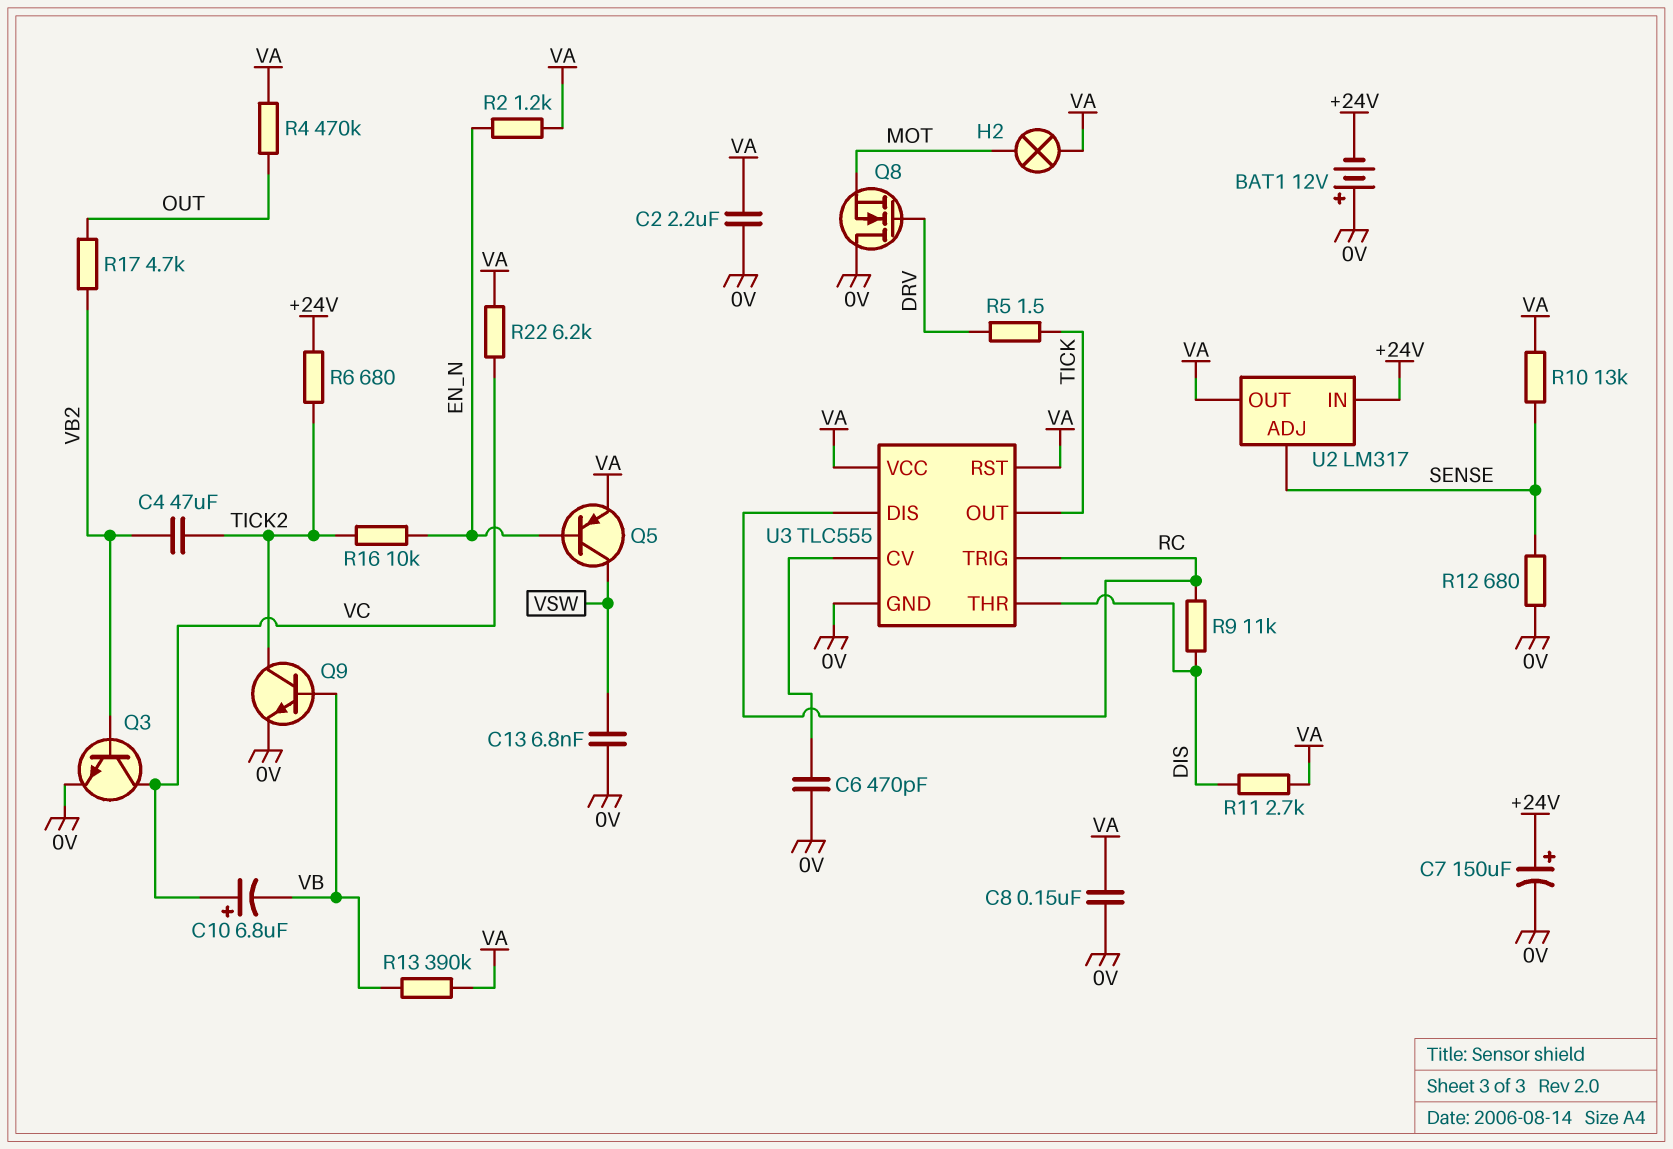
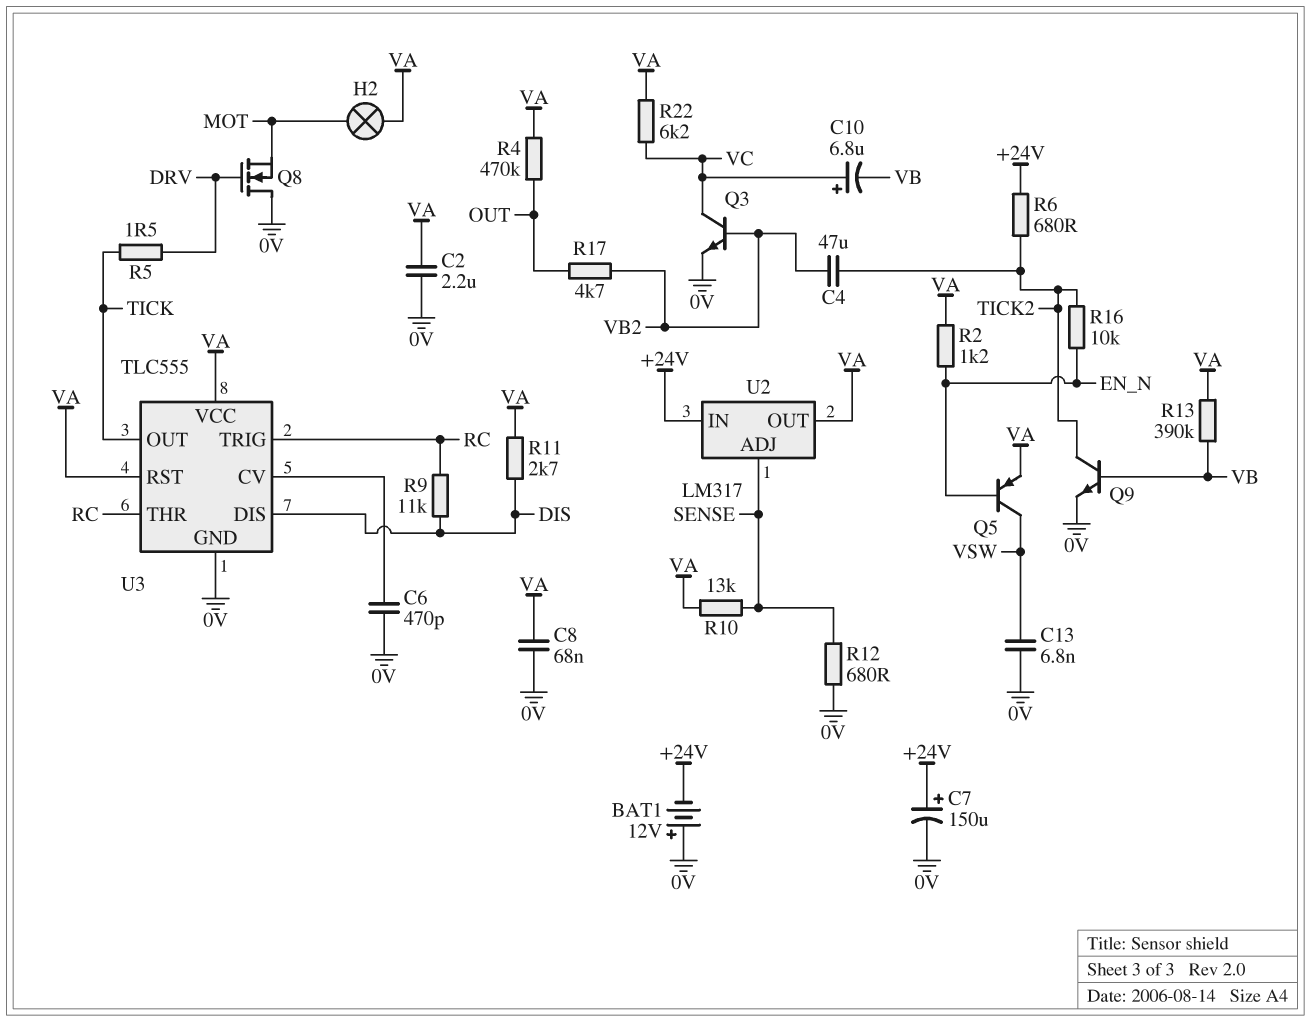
C8: 150nF (0V, VA) -> 68nF (0V, VA)
U3 pin DIS: RC -> DIS
U3 pin THR: DIS -> RC

